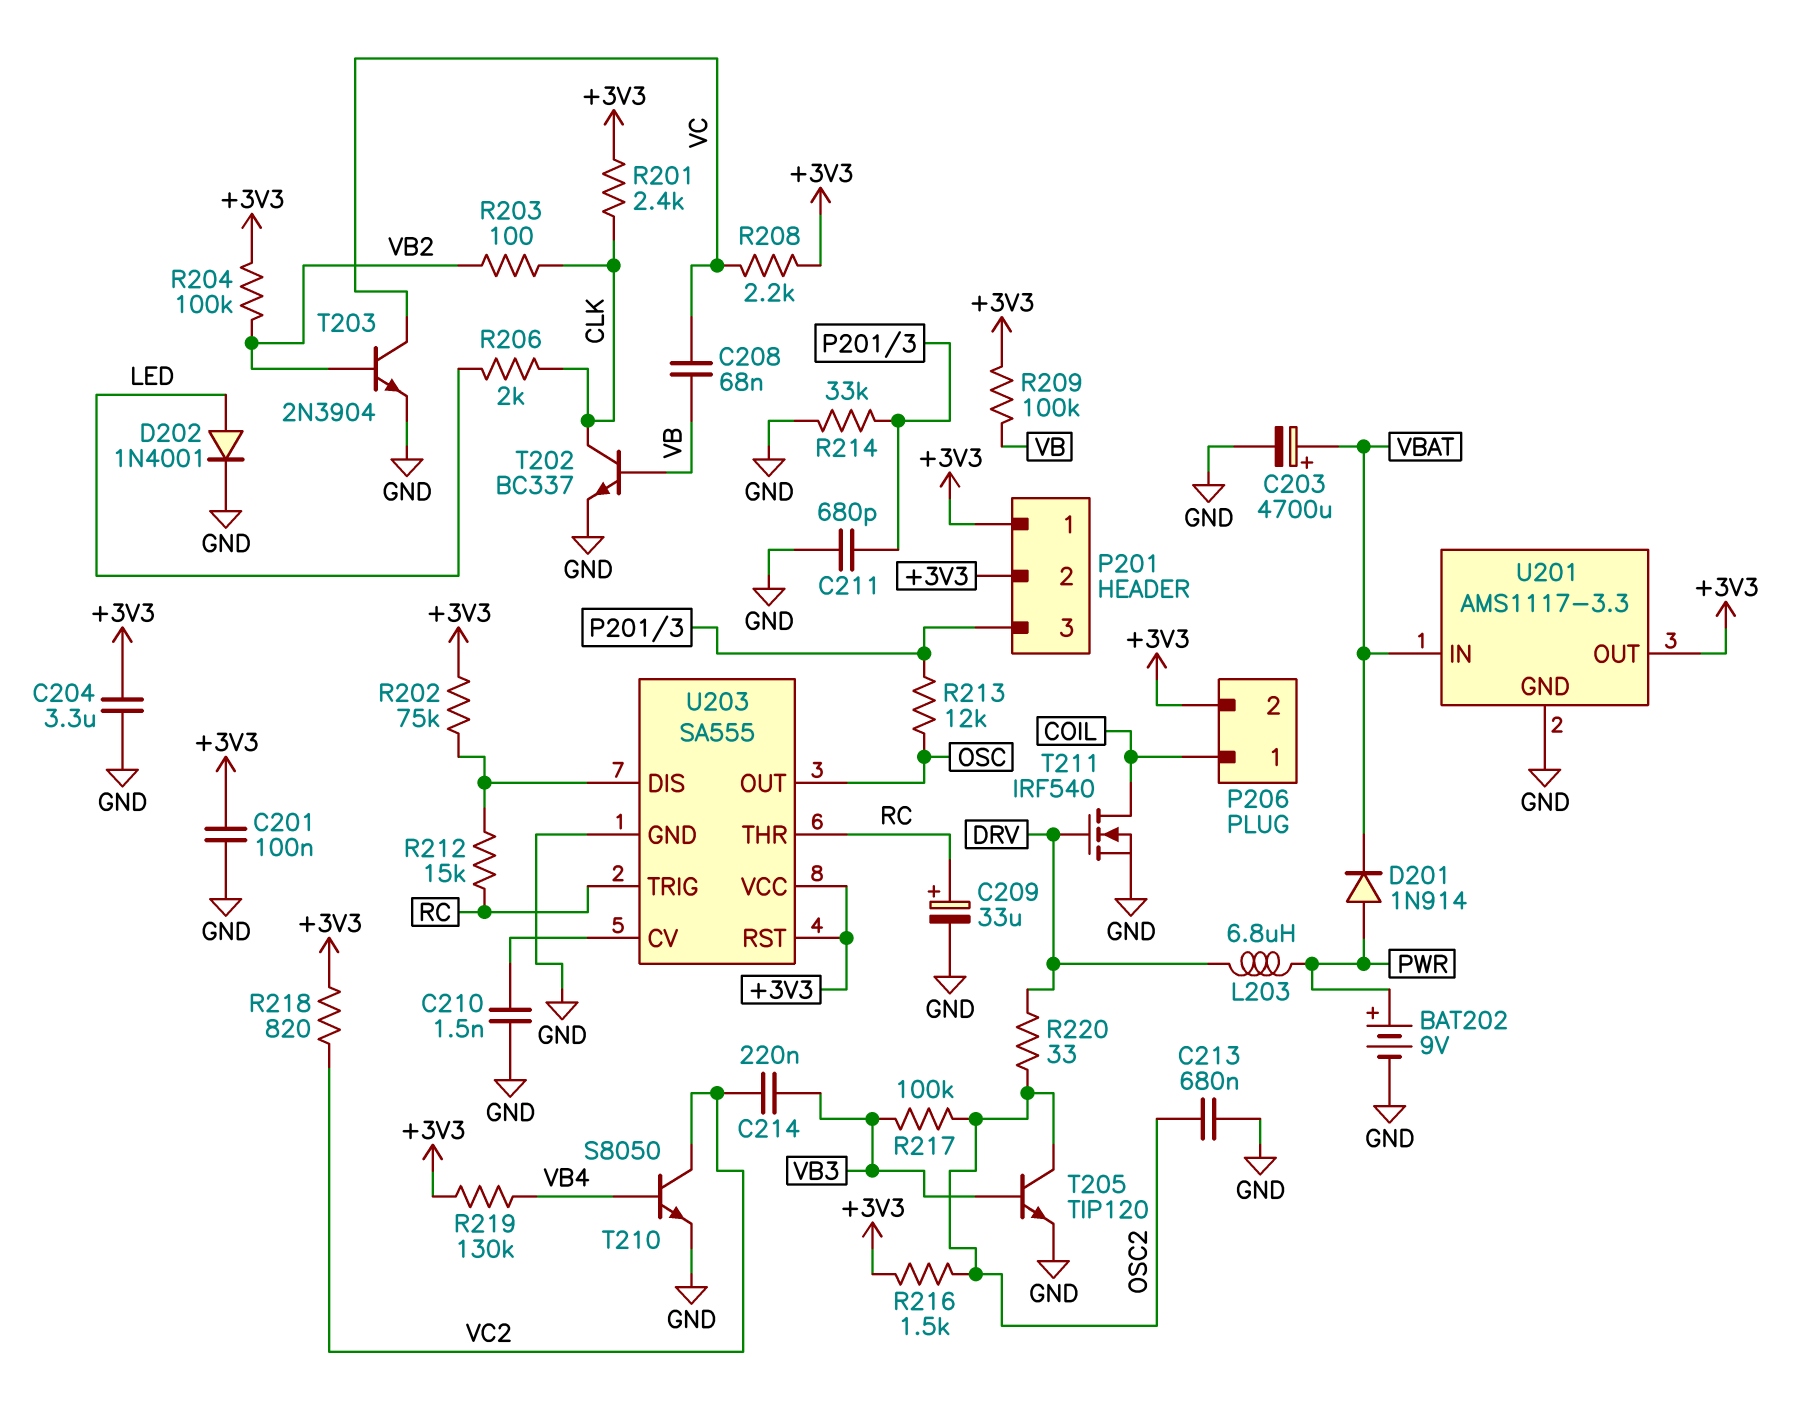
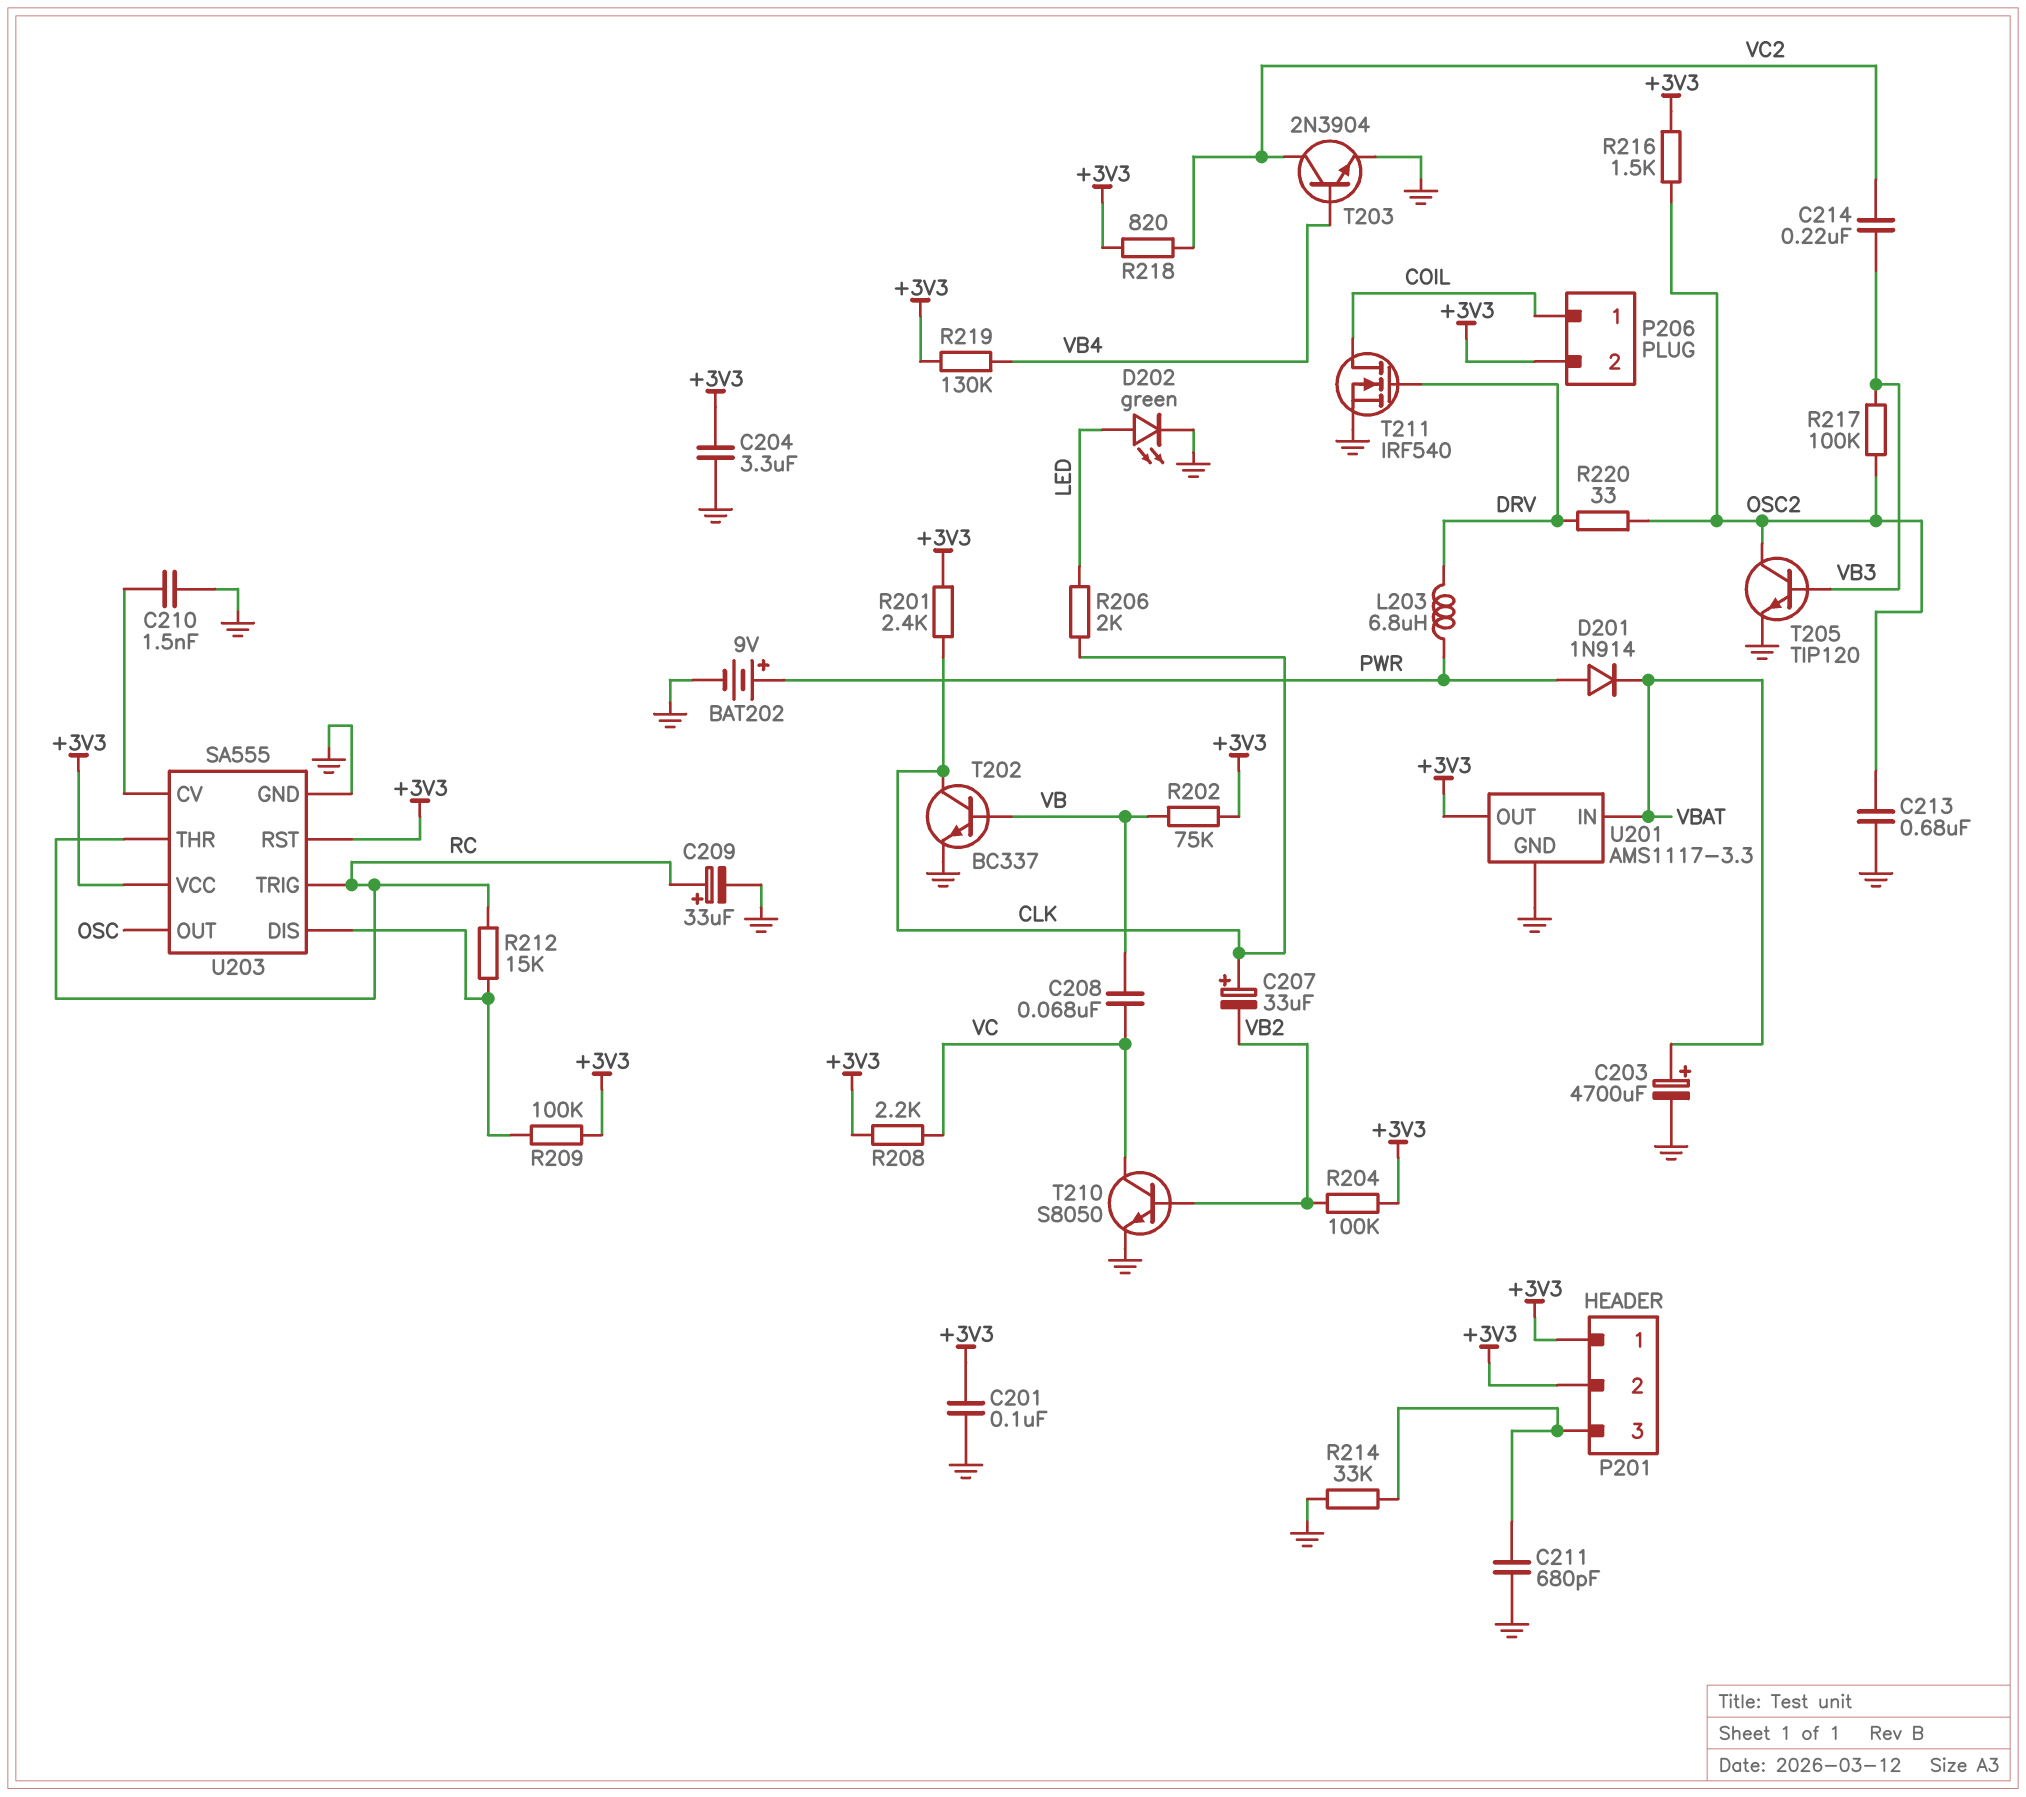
C207: none -> 33uF (plus CLK, minus VB2)
D202: diode 1N4001 (A LED, K GND) -> LED green (A LED, K GND)
R202: 75k (+3V3, U203/DIS) -> 75k (+3V3, VB)
R203: 100 (CLK, VB2) -> none
R209: 100k (+3V3, VB) -> 100k (+3V3, U203/DIS)
R213: 12k (OSC, P201/3) -> none
T203: NPN 2N3904 (B VB2, C VC, E GND) -> NPN 2N3904 (B VB4, C VC2, E GND)
T210: NPN S8050 (B VB4, C VC2, E GND) -> NPN S8050 (B VB2, C VC, E GND)

